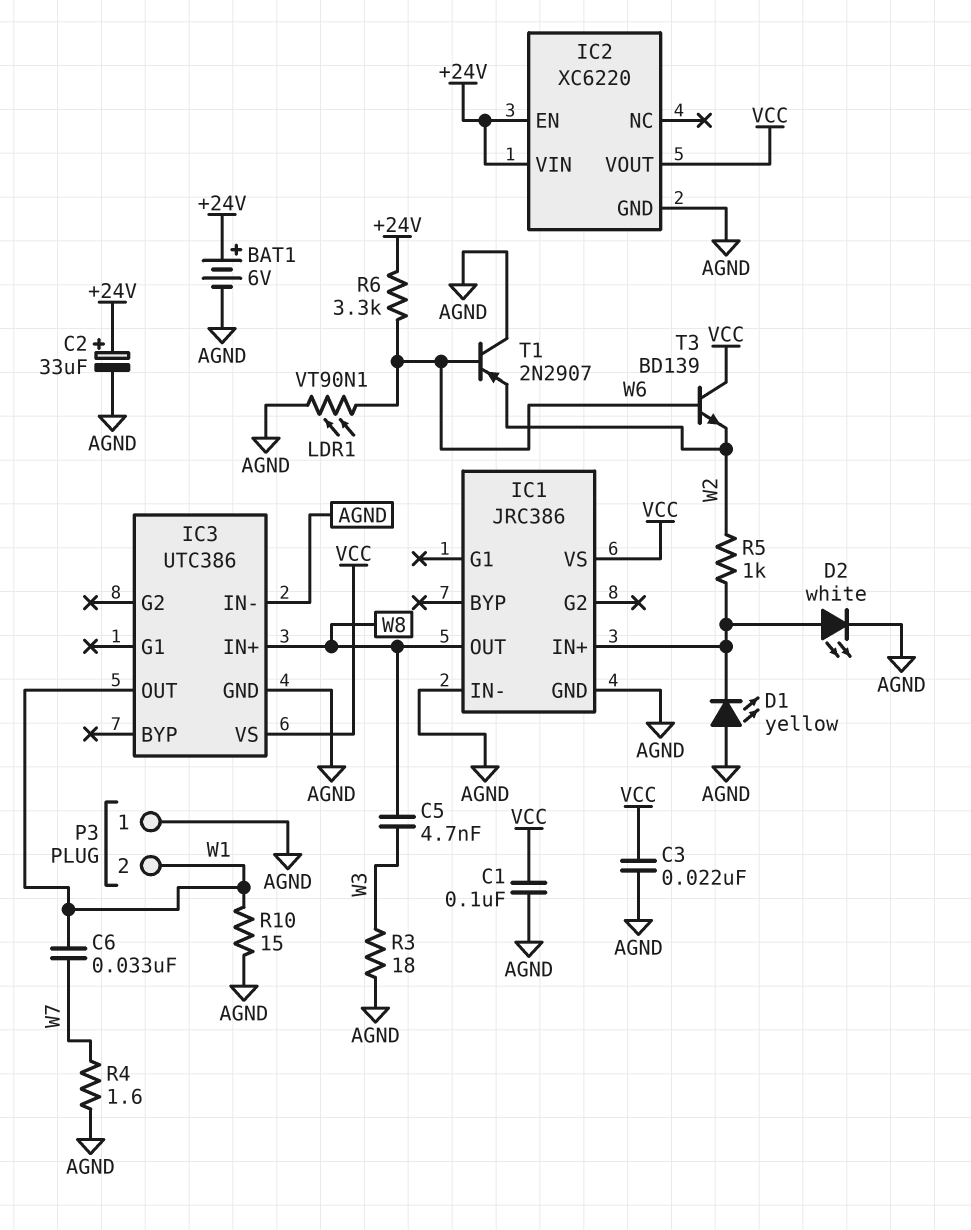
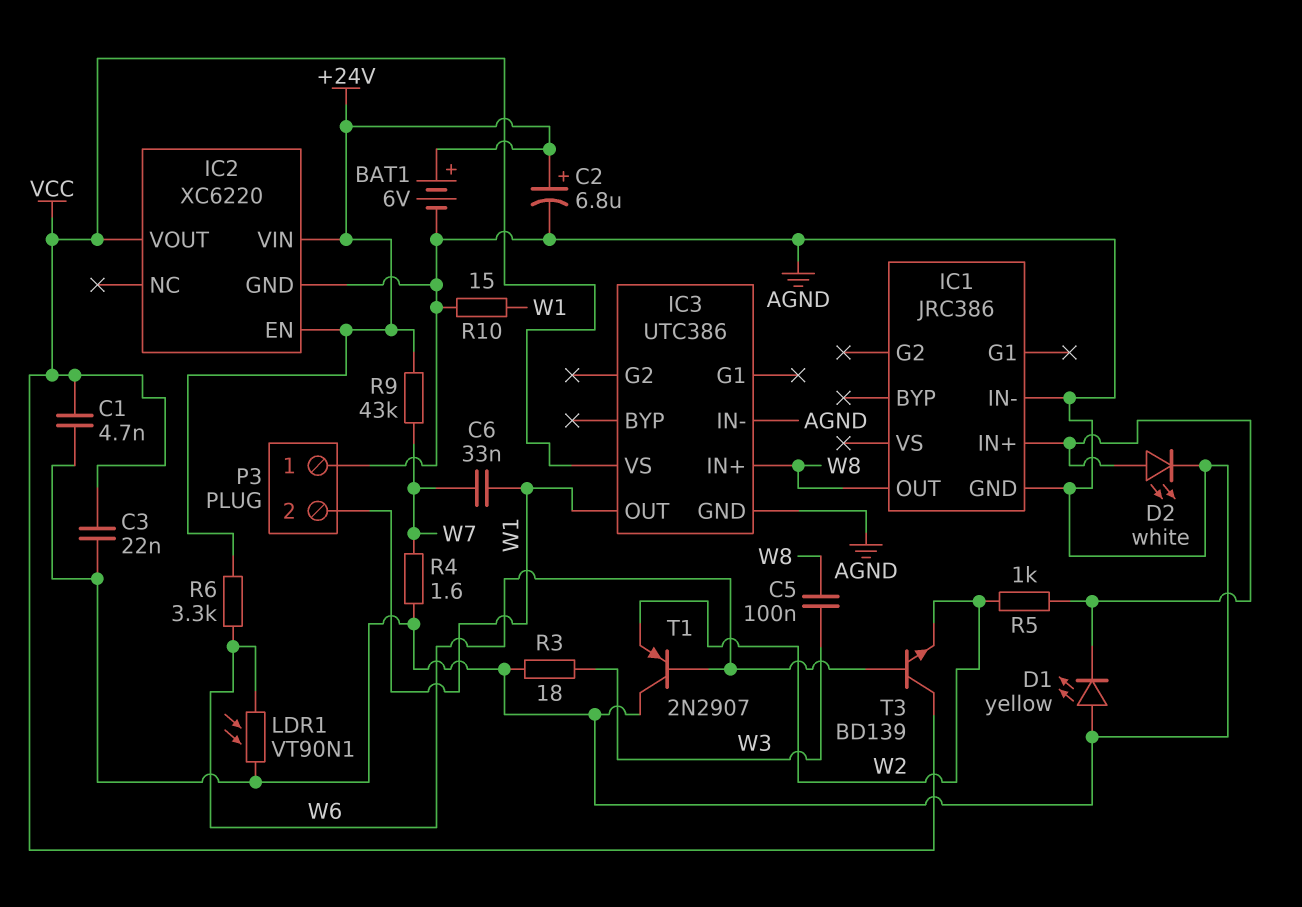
C1: 100nF (AGND, VCC) -> 4.7nF (AGND, VCC)
C2: 33uF (plus +24V, minus AGND) -> 6.8uF (plus +24V, minus AGND)
C5: 4.7nF (W3, W8) -> 100nF (W3, W8)
IC1 pin VS: VCC -> none
R9: none -> 43k (+24V, W7)

